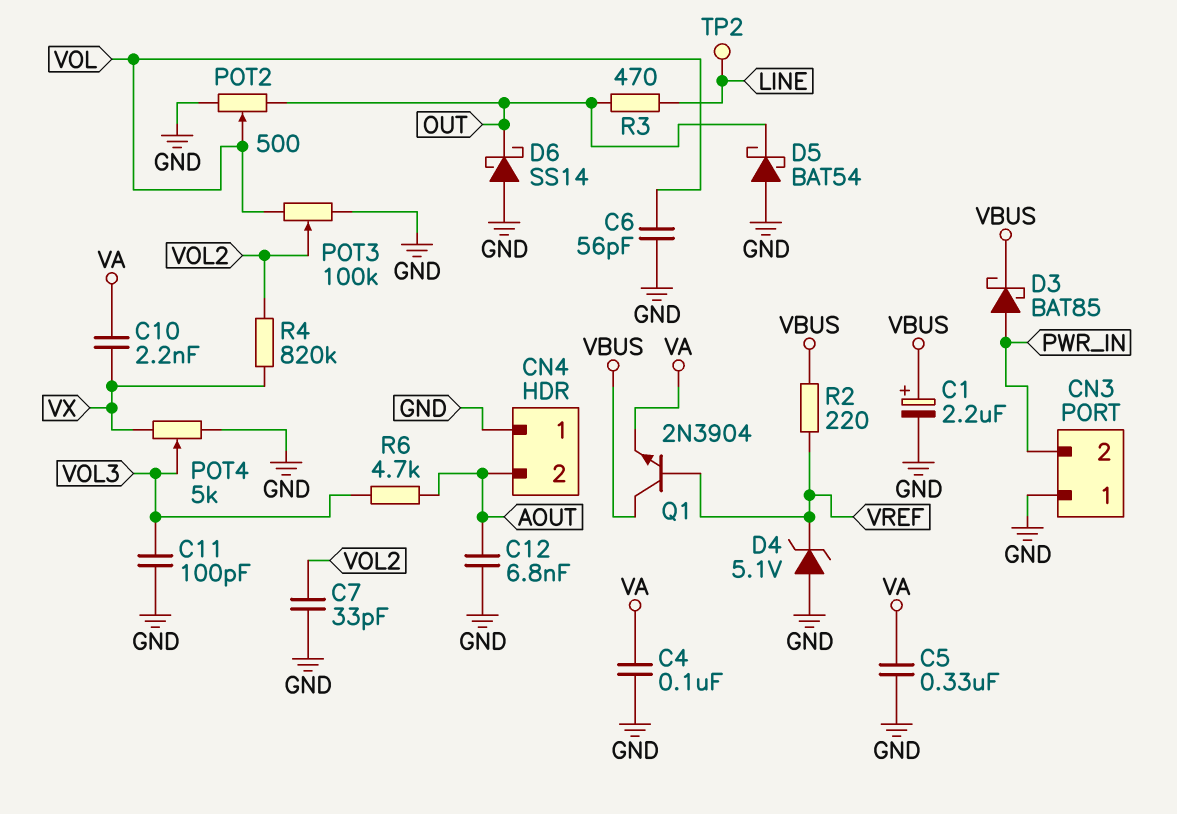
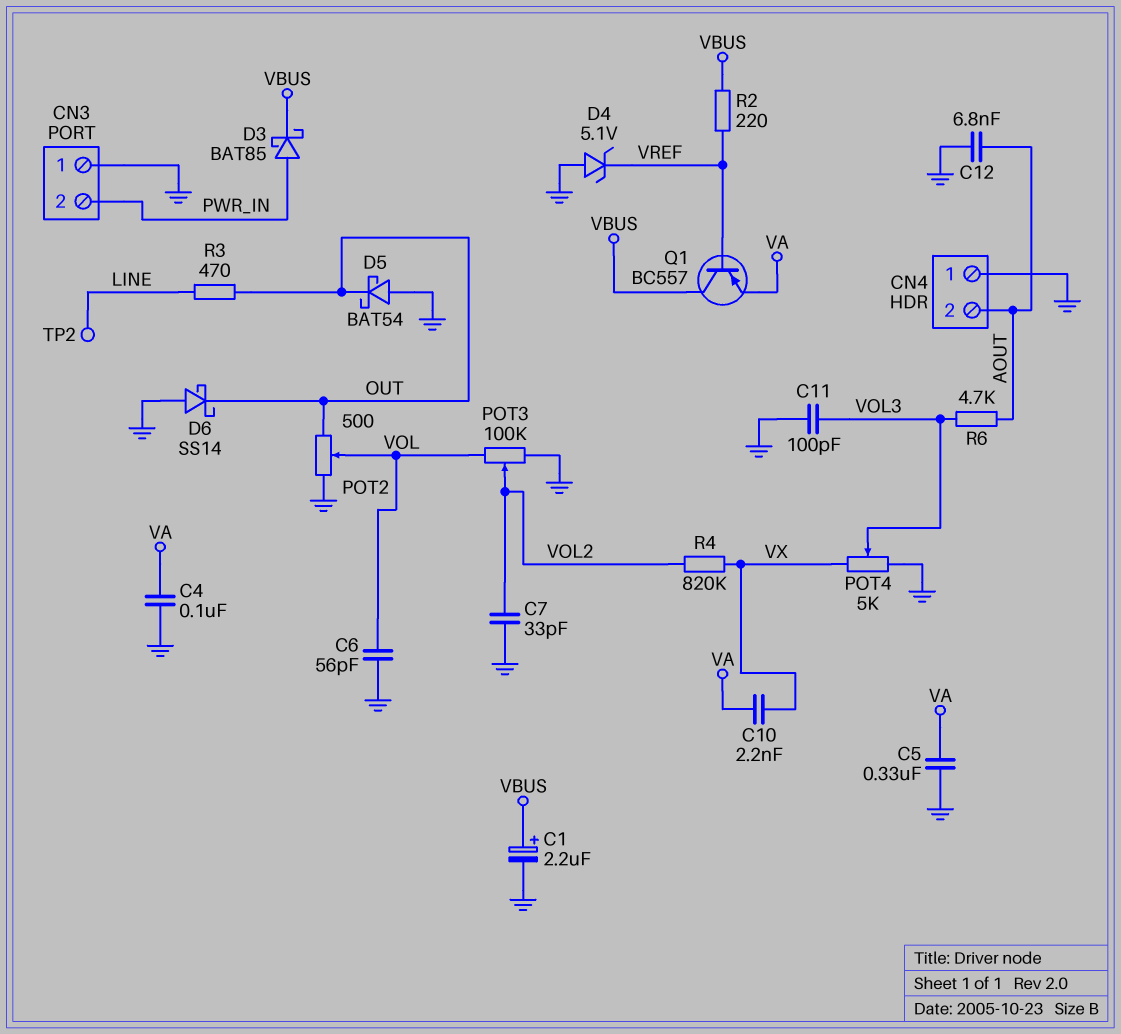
Q1: NPN 2N3904 (B VREF, C VBUS, E VA) -> PNP BC557 (B VREF, C VBUS, E VA)

